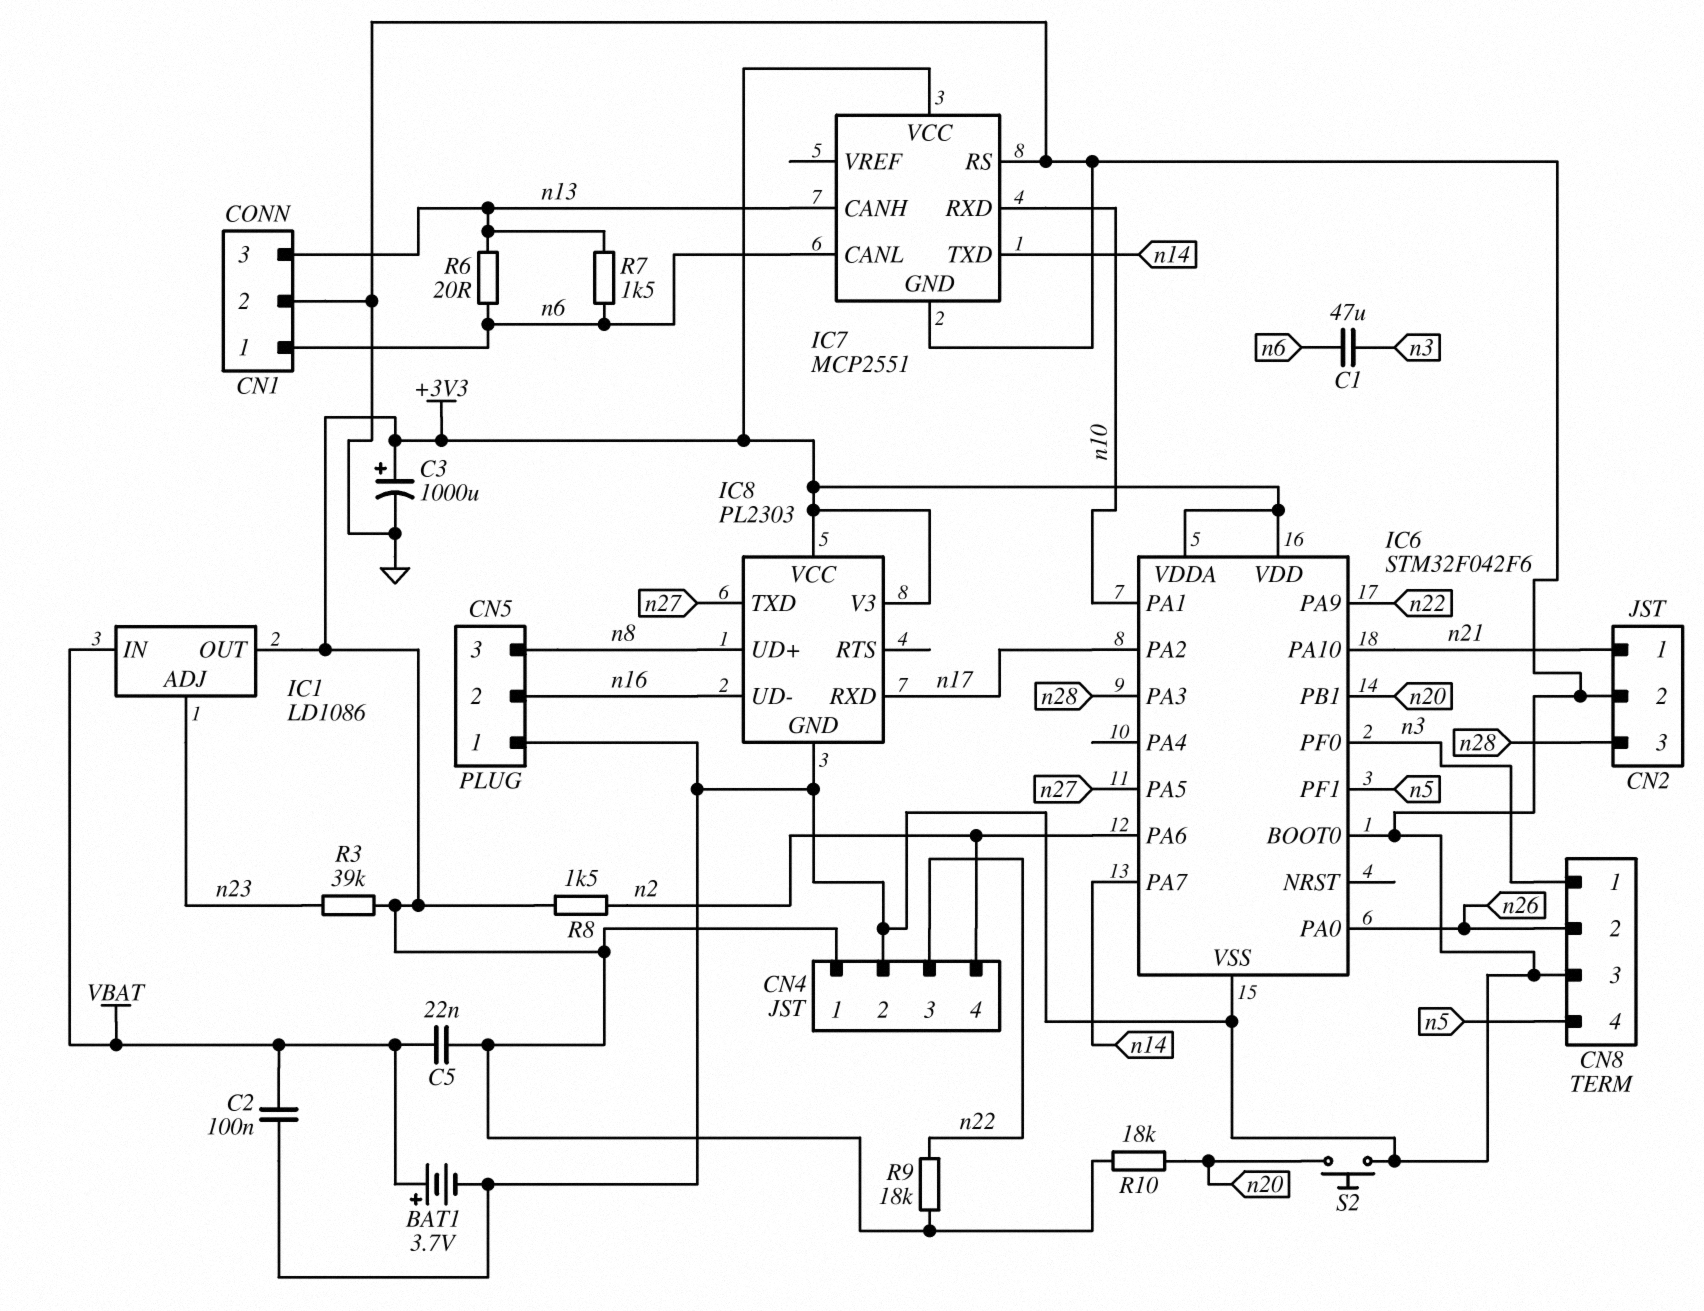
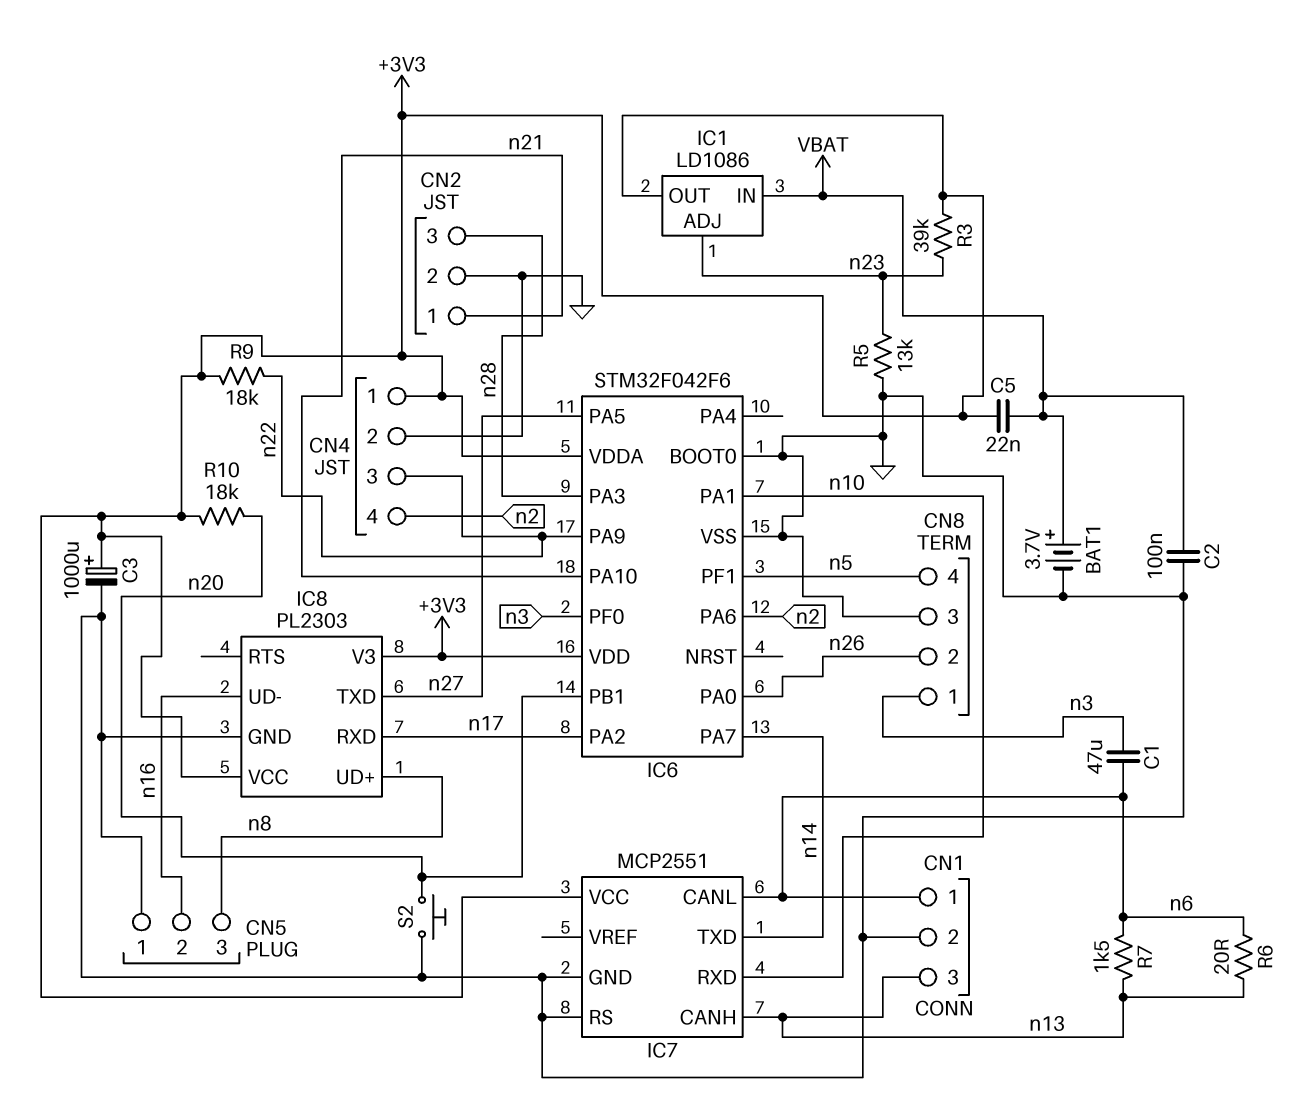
R5: none -> 13k (GND, n23)
R8: 1.5k (+3V3, n2) -> none

